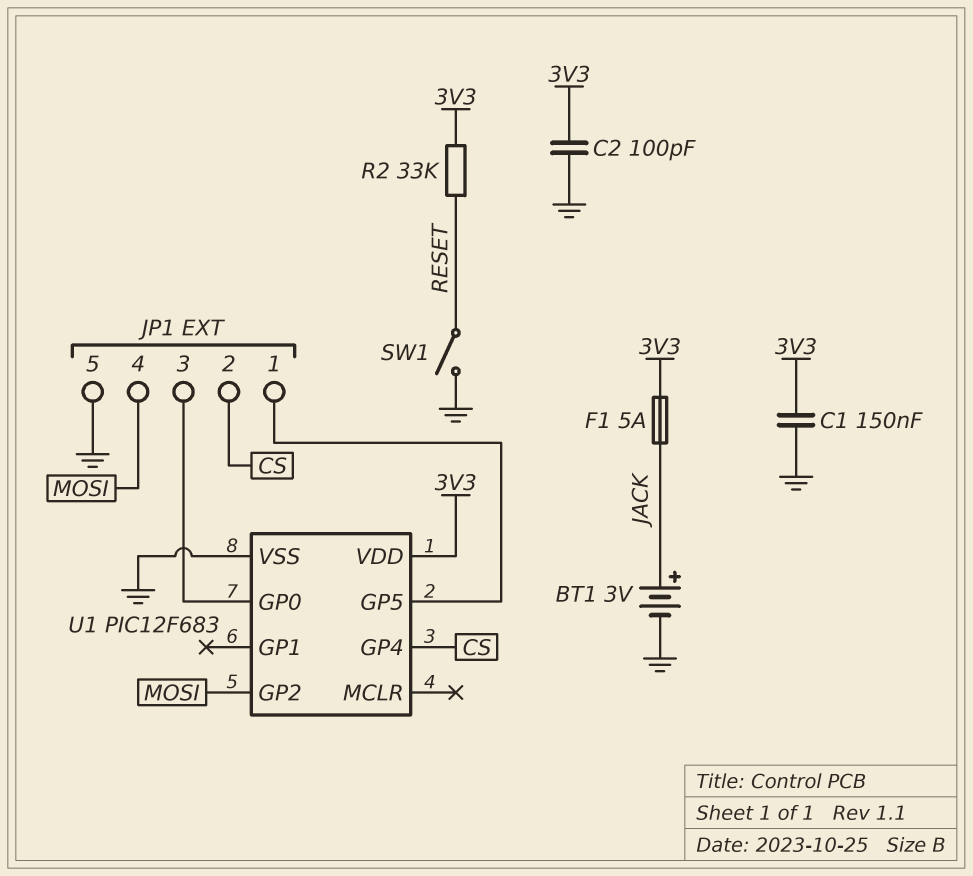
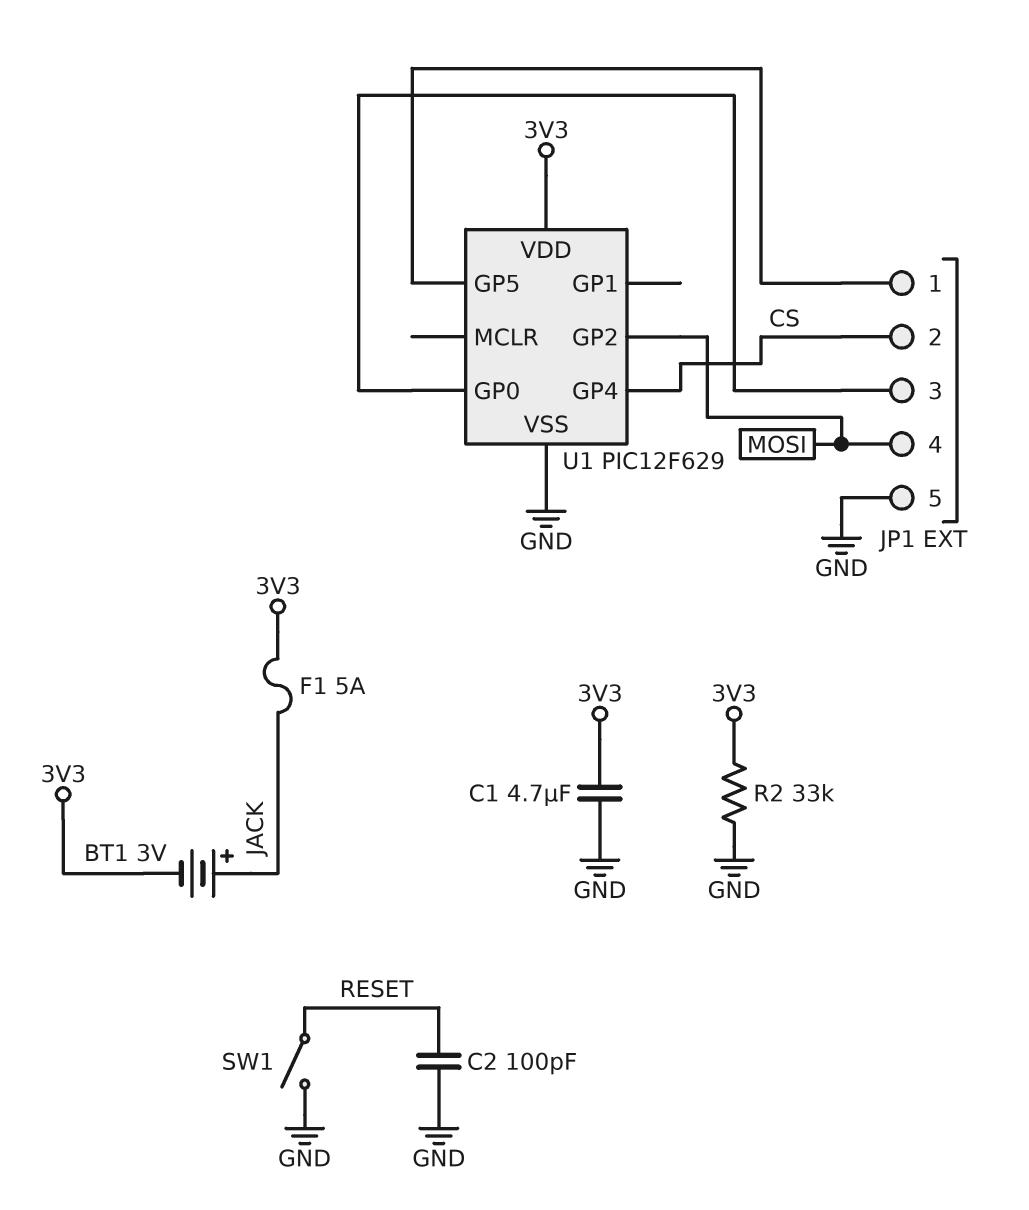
BT1: 3V (plus JACK, minus GND) -> 3V (plus JACK, minus 3V3)
C1: 150nF (3V3, GND) -> 4.7uF (3V3, GND)
C2: 100pF (3V3, GND) -> 100pF (GND, RESET)
R2: 33k (3V3, RESET) -> 33k (3V3, GND)
U1: PIC12F683 -> PIC12F629

